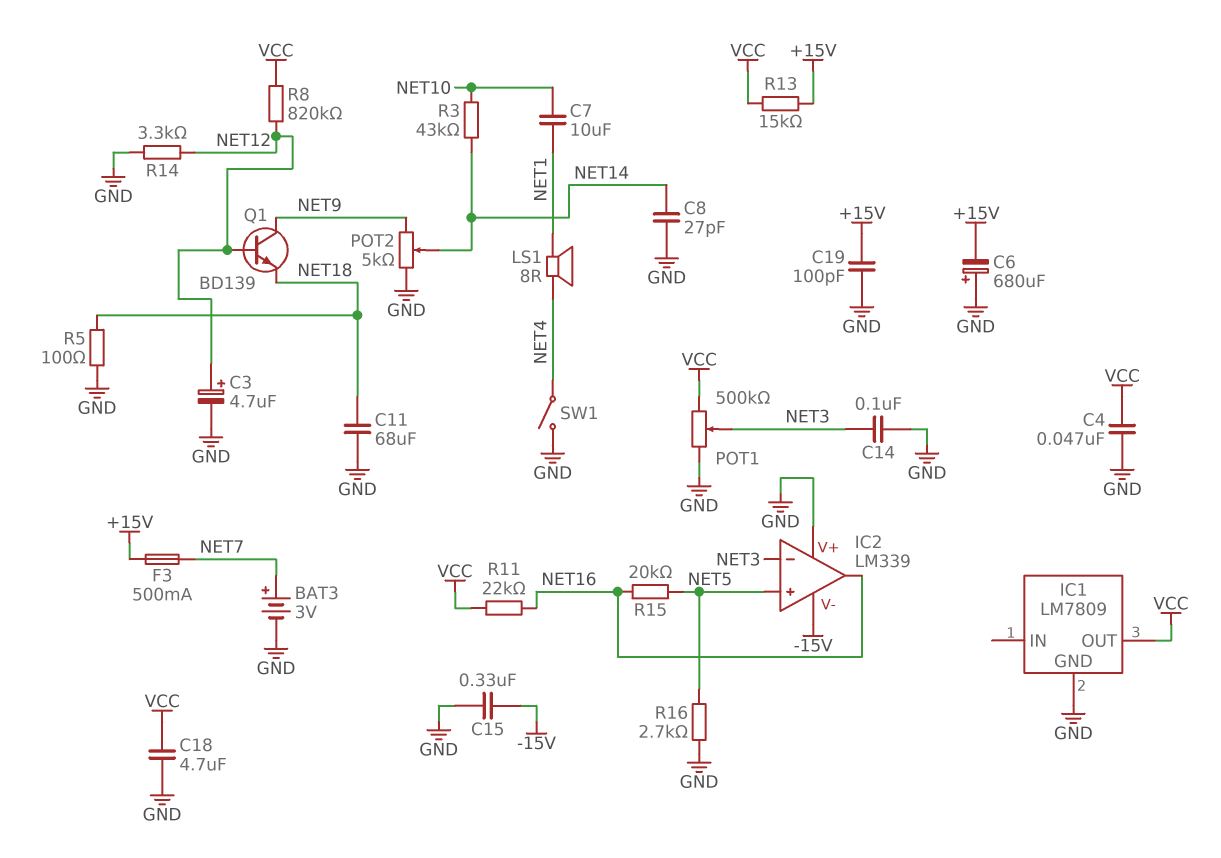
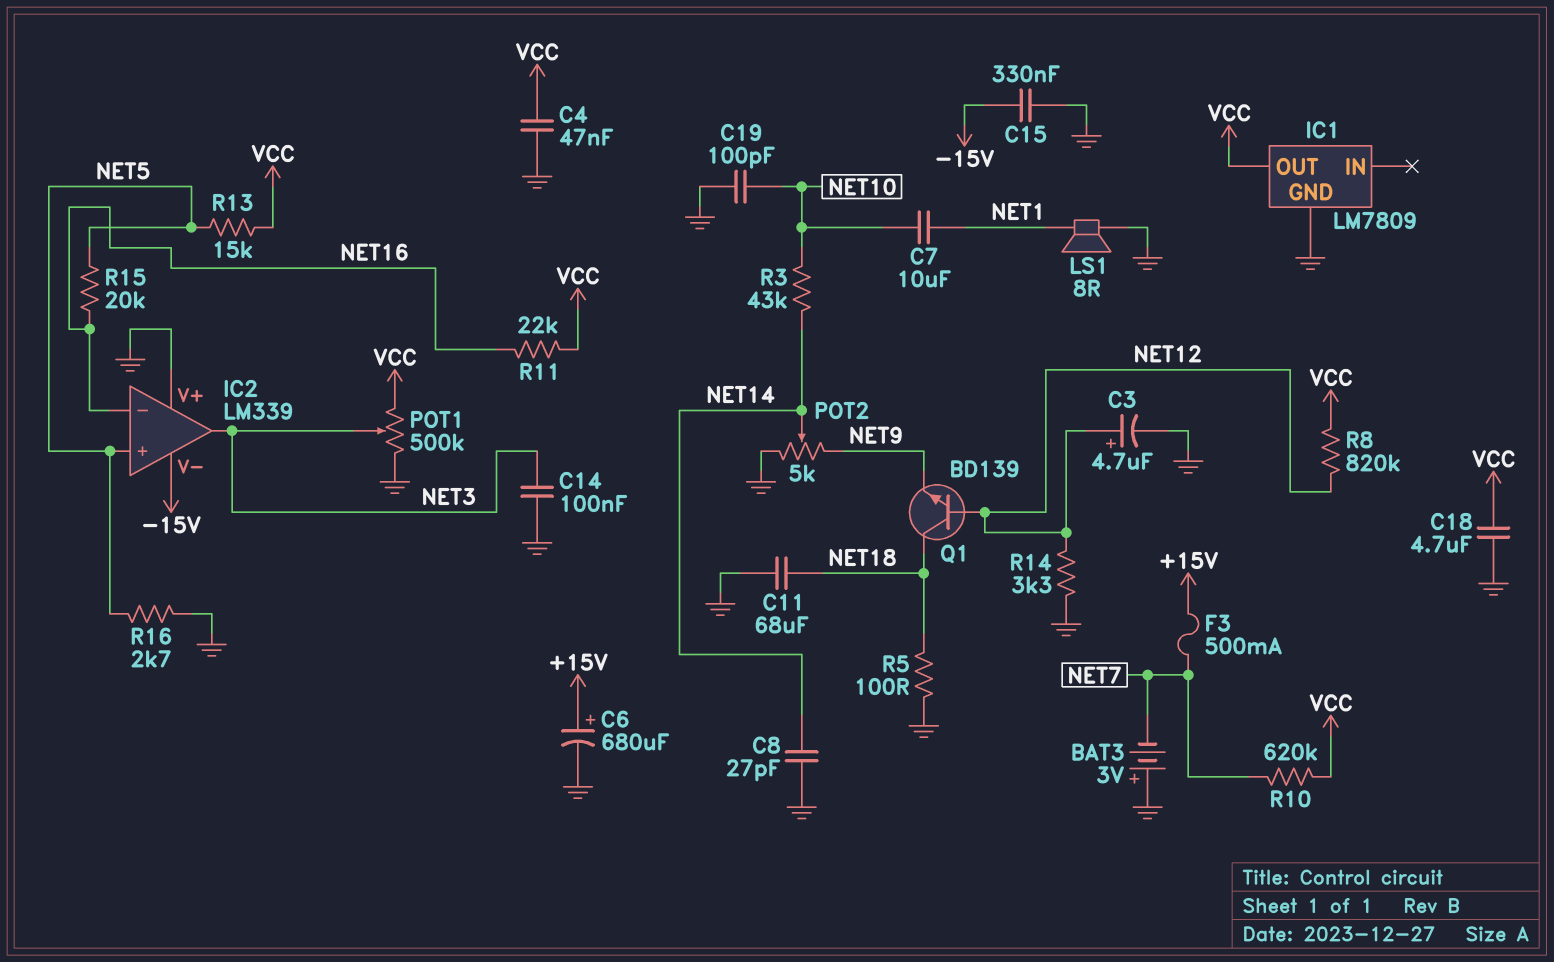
BAT3: 3V (plus NET7, minus GND) -> 3V (plus GND, minus NET7)
C6: 680uF (plus GND, minus +15V) -> 680uF (plus +15V, minus GND)
C19: 100pF (+15V, GND) -> 100pF (GND, NET10)
IC2 pin in-: NET3 -> NET16
IC2 pin out: NET16 -> NET3
LS1: speaker 8R (NET1, NET4) -> speaker 8R (GND, NET1)
Q1: NPN BD139 (B NET12, C NET9, E NET18) -> NPN BD139 (B NET12, C NET18, E NET9)
R10: none -> 620k (NET7, VCC)
R13: 15k (+15V, VCC) -> 15k (NET5, VCC)
SW1: switch (GND, NET4) -> none

